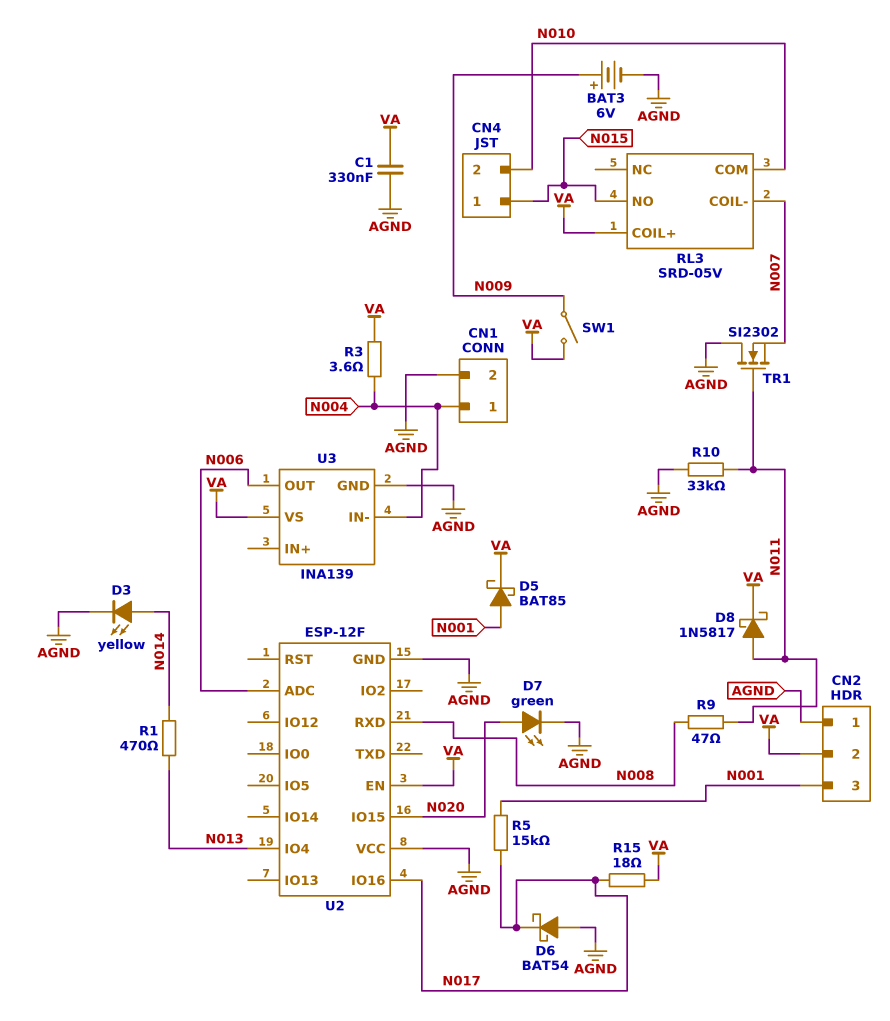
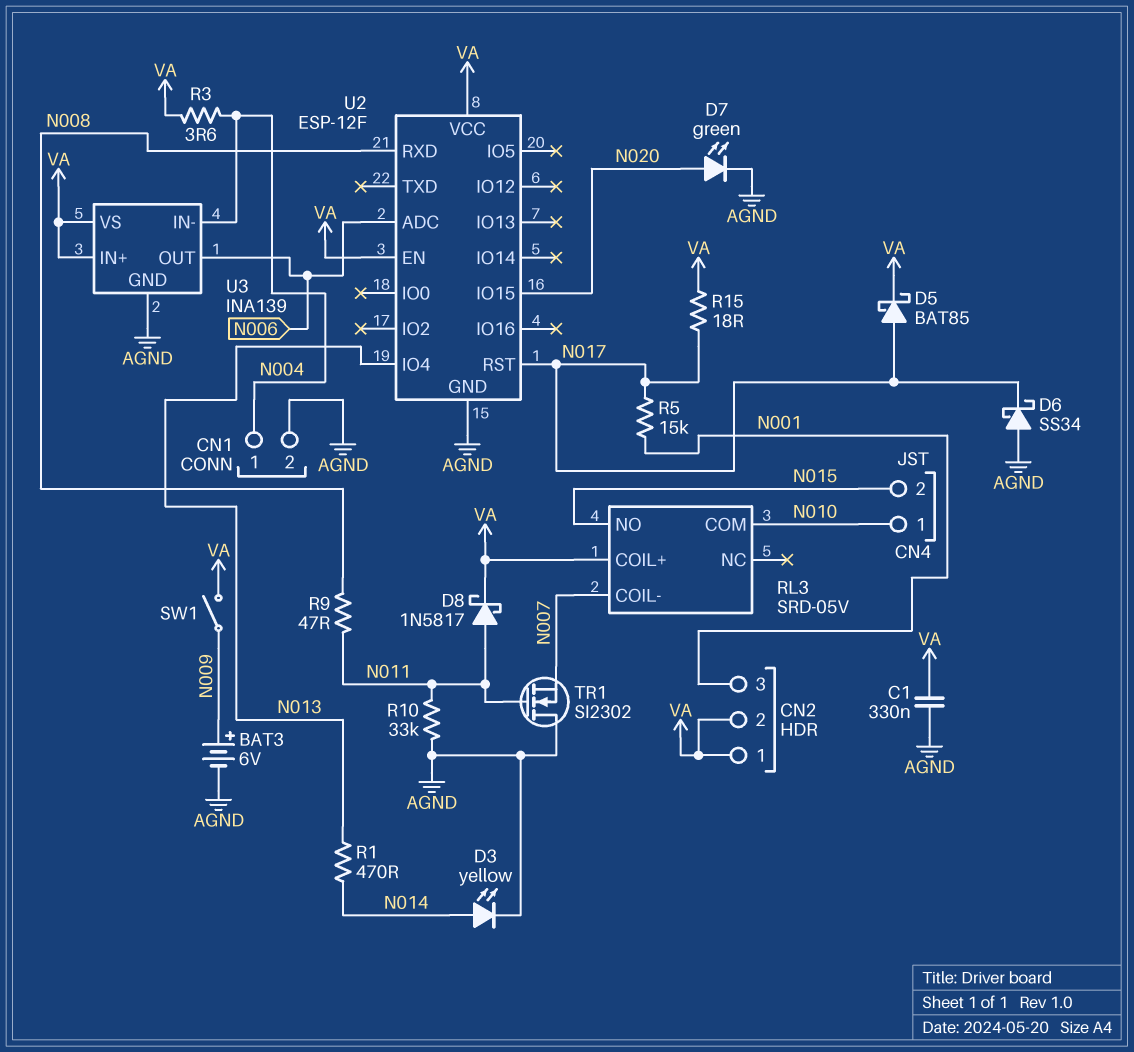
CN2 pin 1: AGND -> VA
CN4 pin 1: N015 -> N010
CN4 pin 2: N010 -> N015
D5: schottky BAT85 (A N001, K VA) -> schottky BAT85 (A N017, K VA)
D6: schottky BAT54 (A AGND, K N017) -> schottky SS34 (A AGND, K N017)
U2 pin IO16: N017 -> none
U2 pin RST: none -> N017
U2 pin VCC: AGND -> VA
U3 pin IN+: none -> VA

